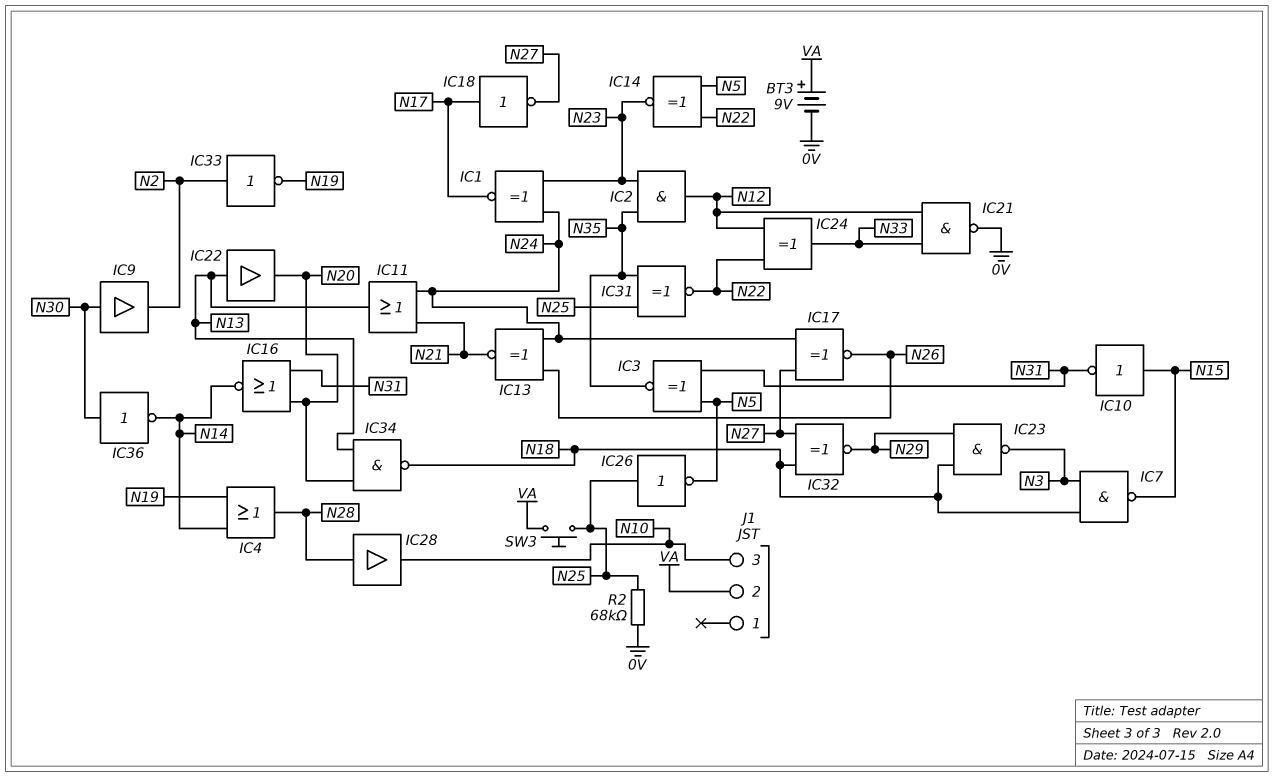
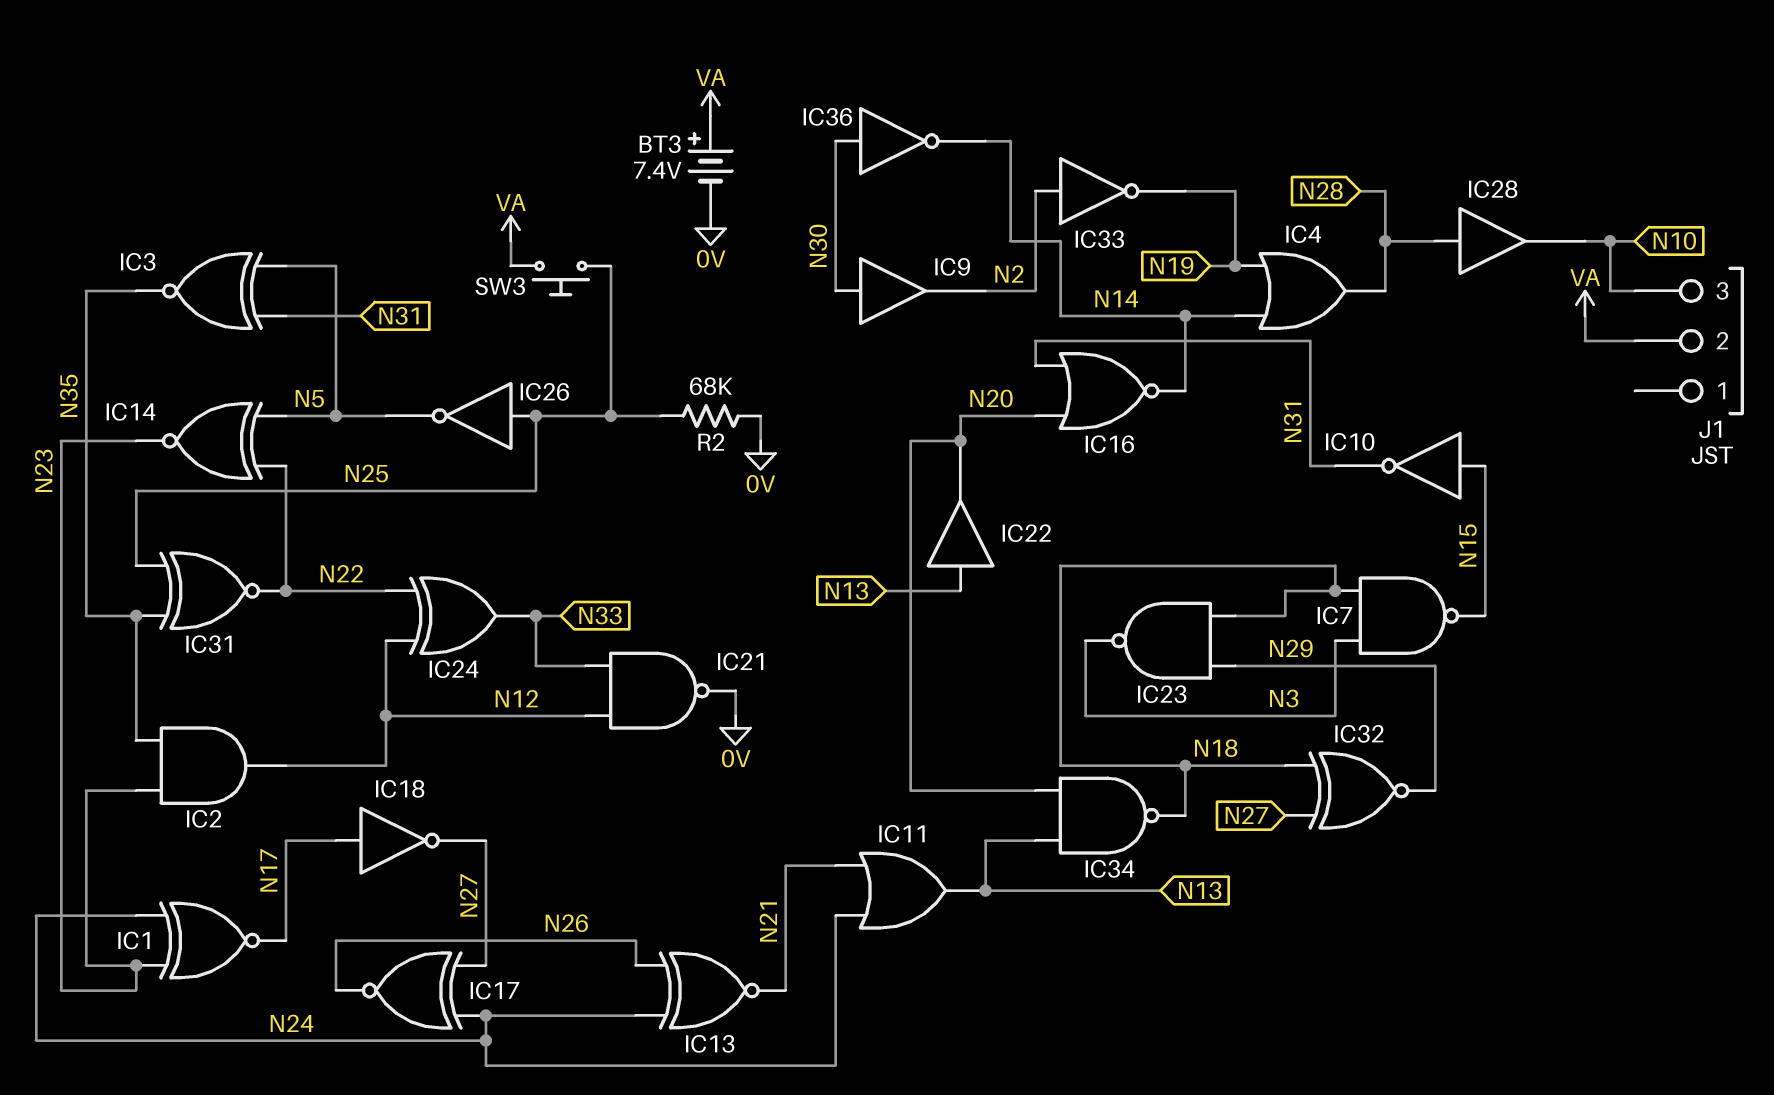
BT3: 9V (plus VA, minus 0V) -> 7.4V (plus VA, minus 0V)

